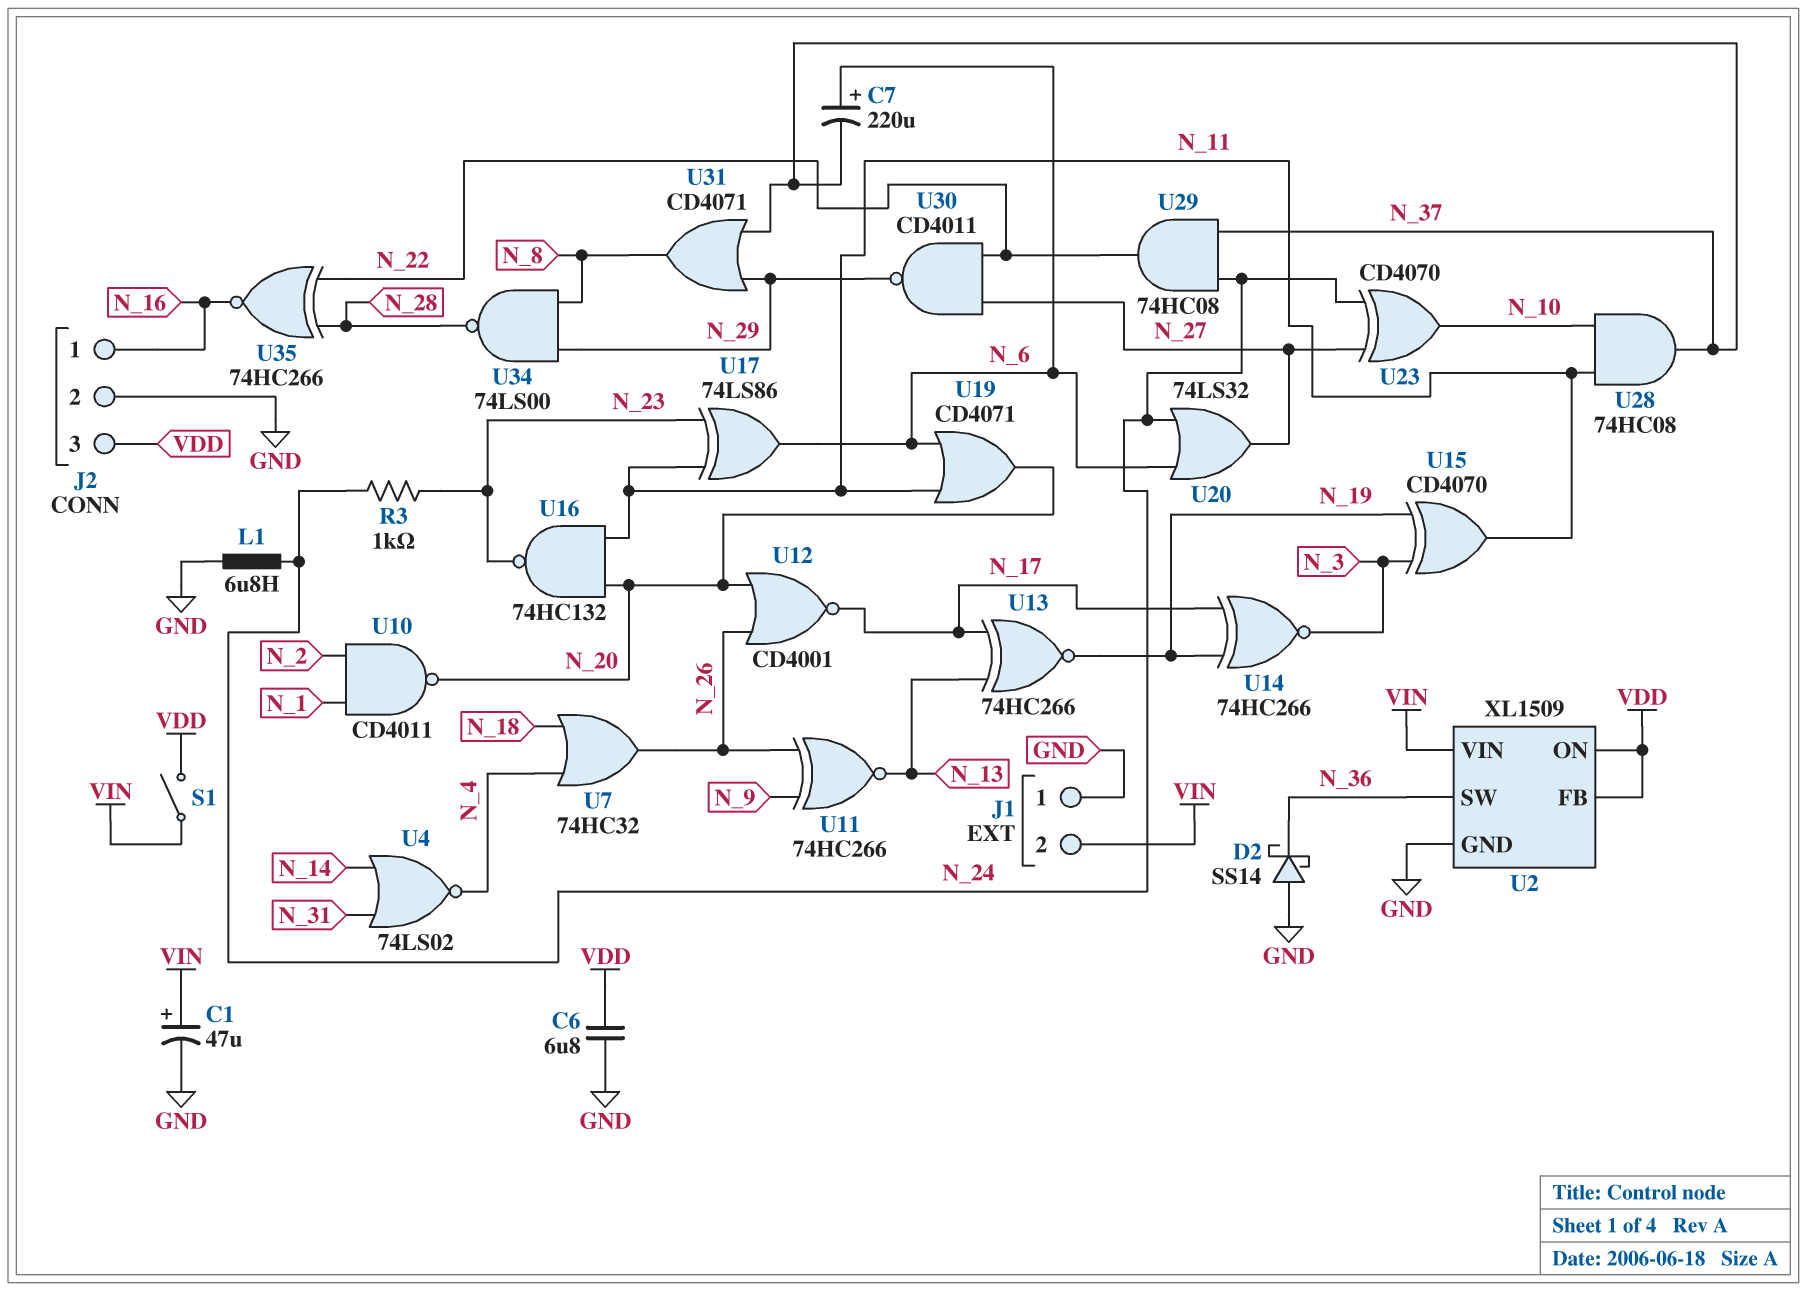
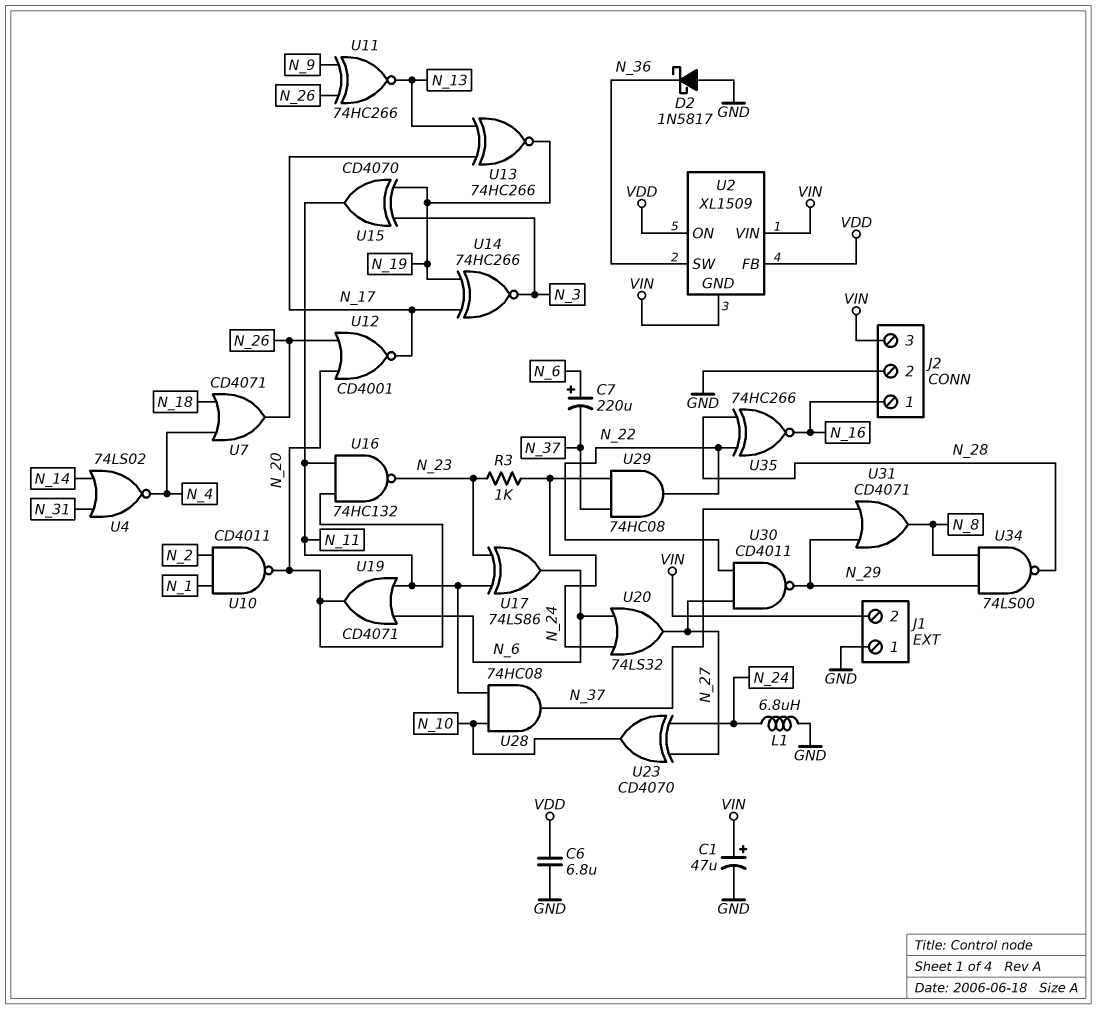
D2: schottky SS14 (A GND, K N_36) -> schottky 1N5817 (A GND, K N_36)
J2 pin 3: VDD -> VIN
S1: switch (VDD, VIN) -> none
U2 pin GND: GND -> VIN
U7: OR 74HC32 (in N_4, in N_18, out N_26) -> OR CD4071 (in N_4, in N_18, out N_26)

